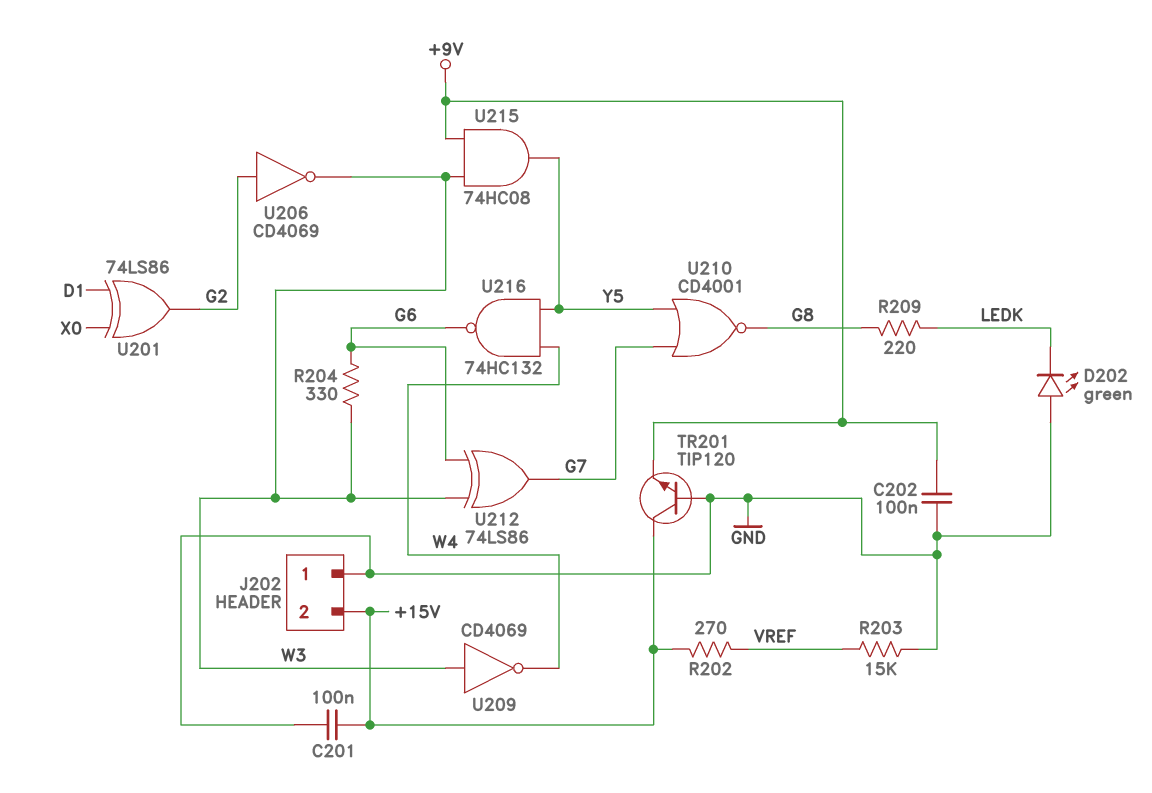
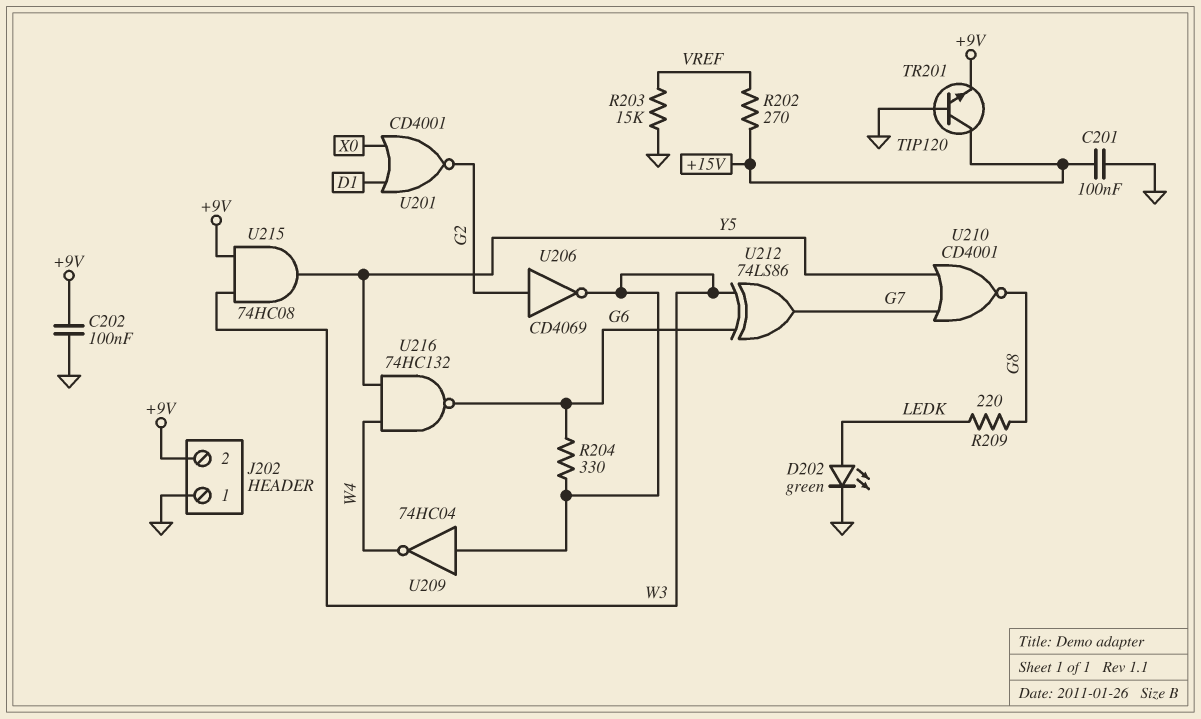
D202: LED green (A GND, K LEDK) -> LED green (A LEDK, K GND)
J202 pin 2: +15V -> +9V
U201: XOR 74LS86 (in D1, in X0, out G2) -> NOR CD4001 (in D1, in X0, out G2)
U209: NOT CD4069 (in W3, out W4) -> NOT 74HC04 (in W3, out W4)

